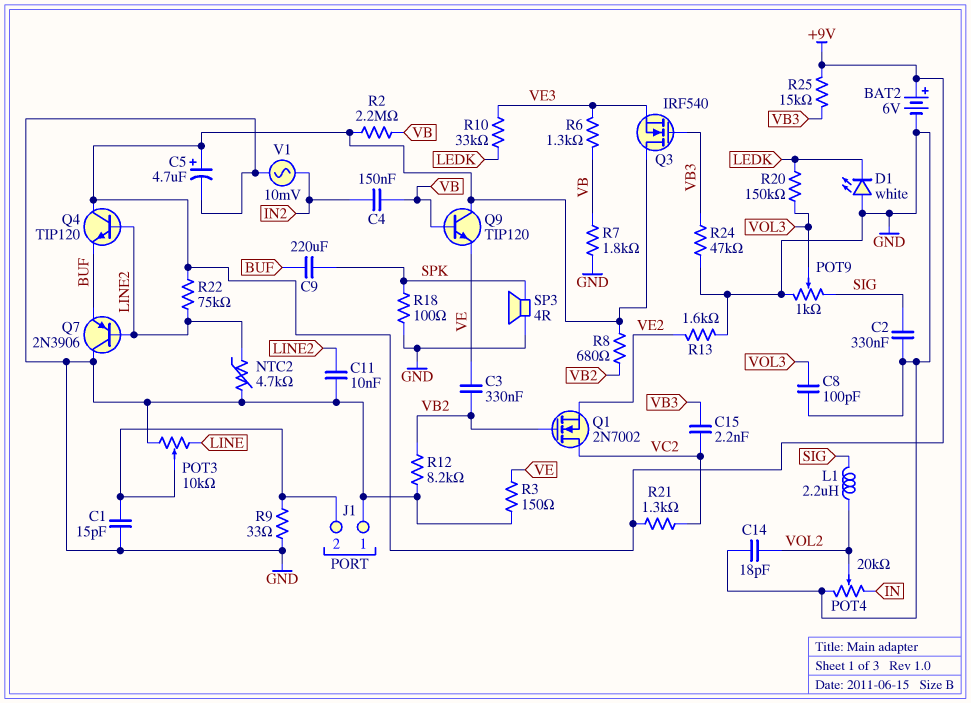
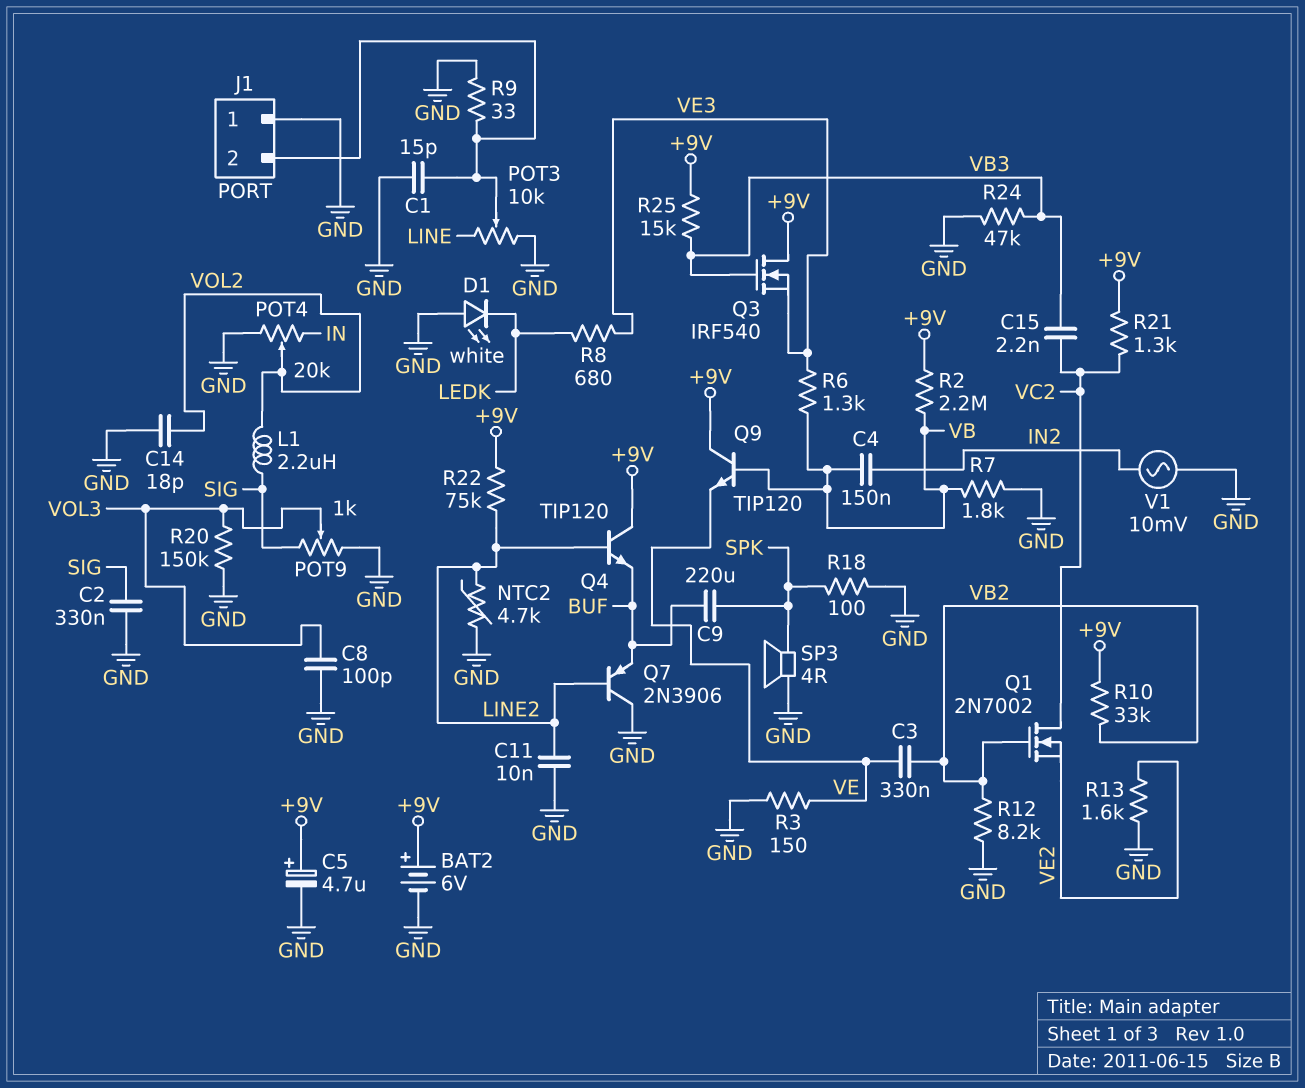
R8: 680 (+9V, VB2) -> 680 (LEDK, VE3)
R10: 33k (LEDK, VE3) -> 33k (+9V, VB2)
R20: 150k (LEDK, VOL3) -> 150k (GND, VOL3)

